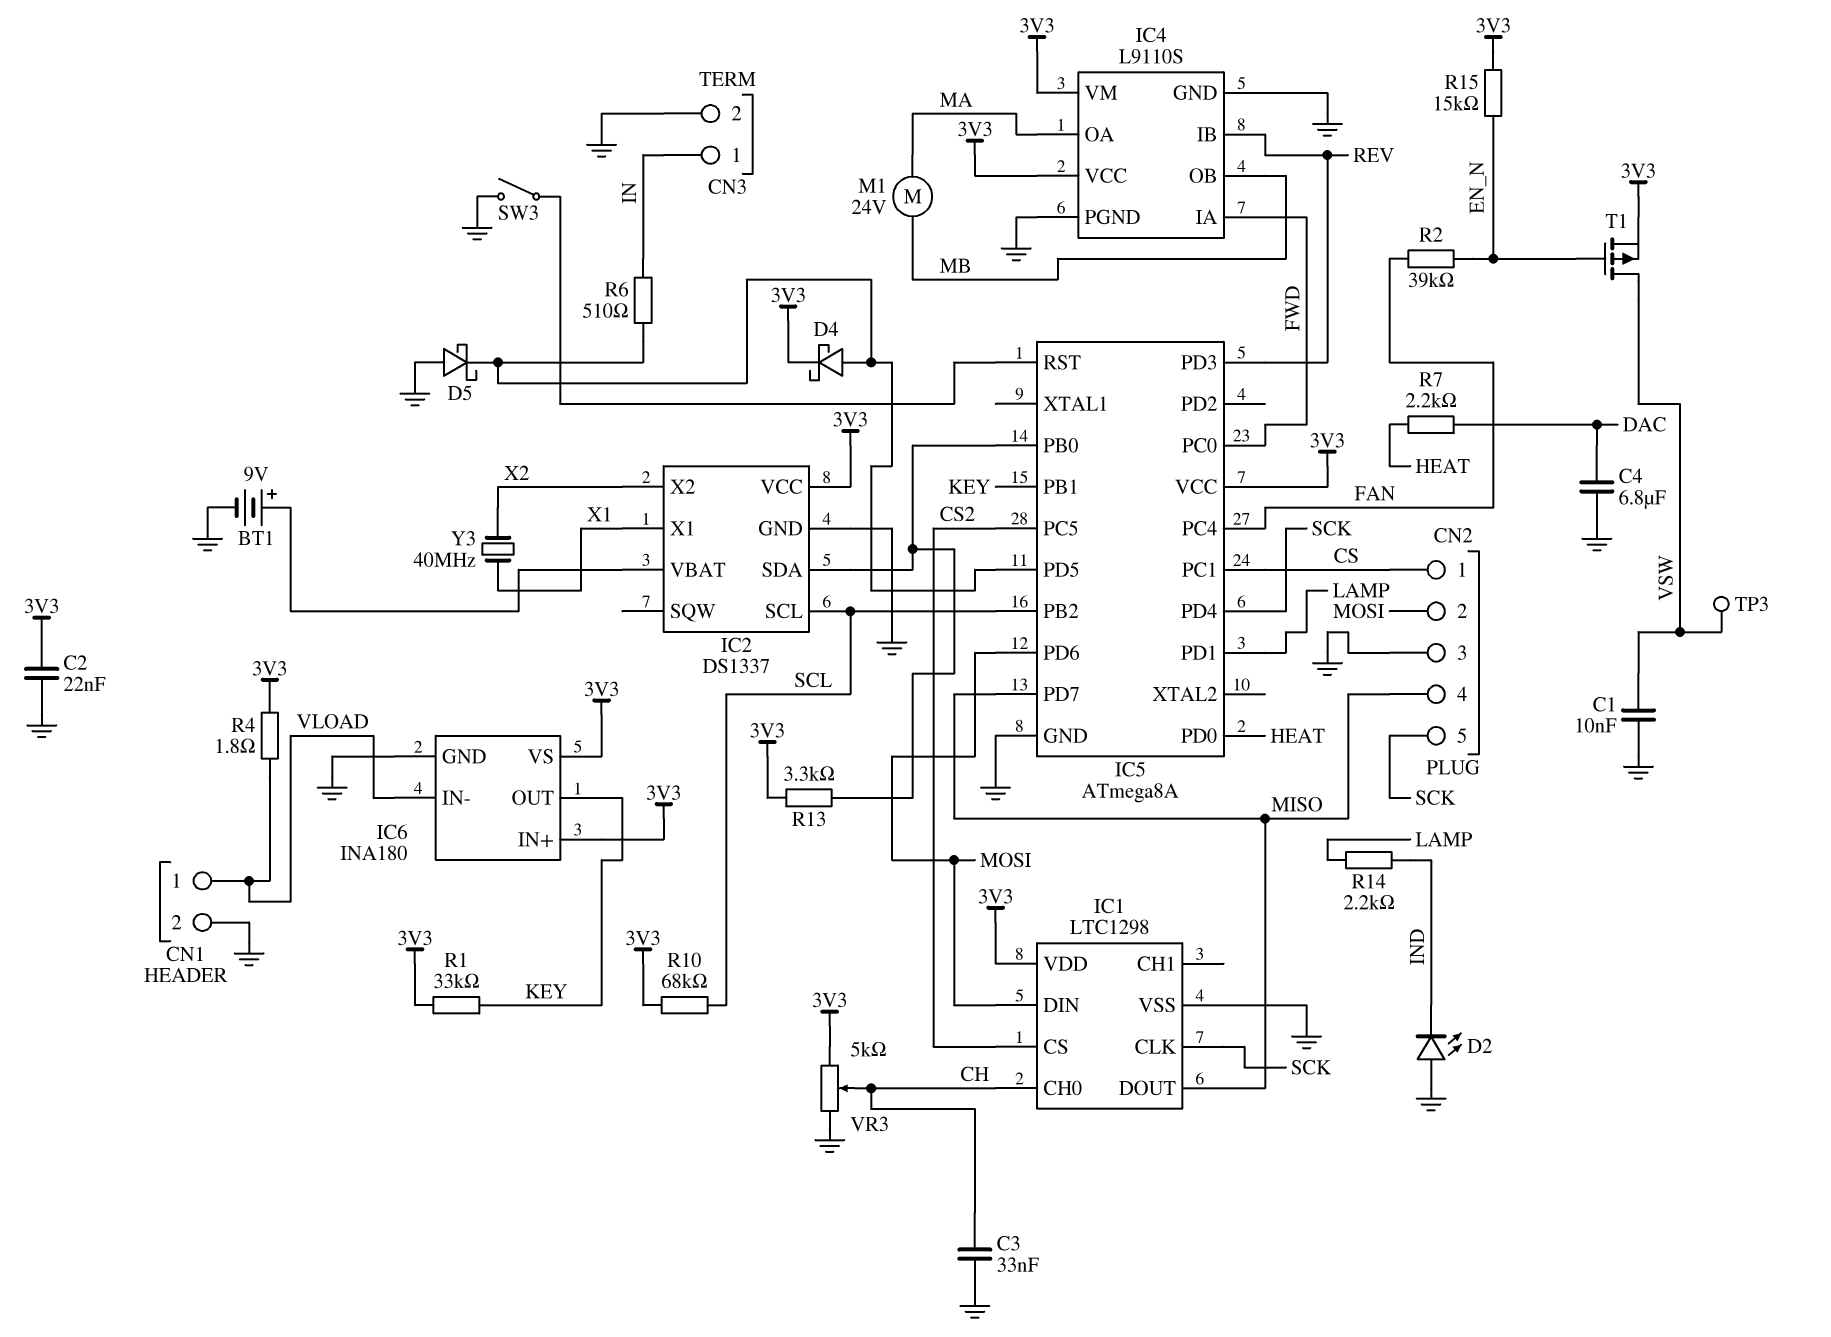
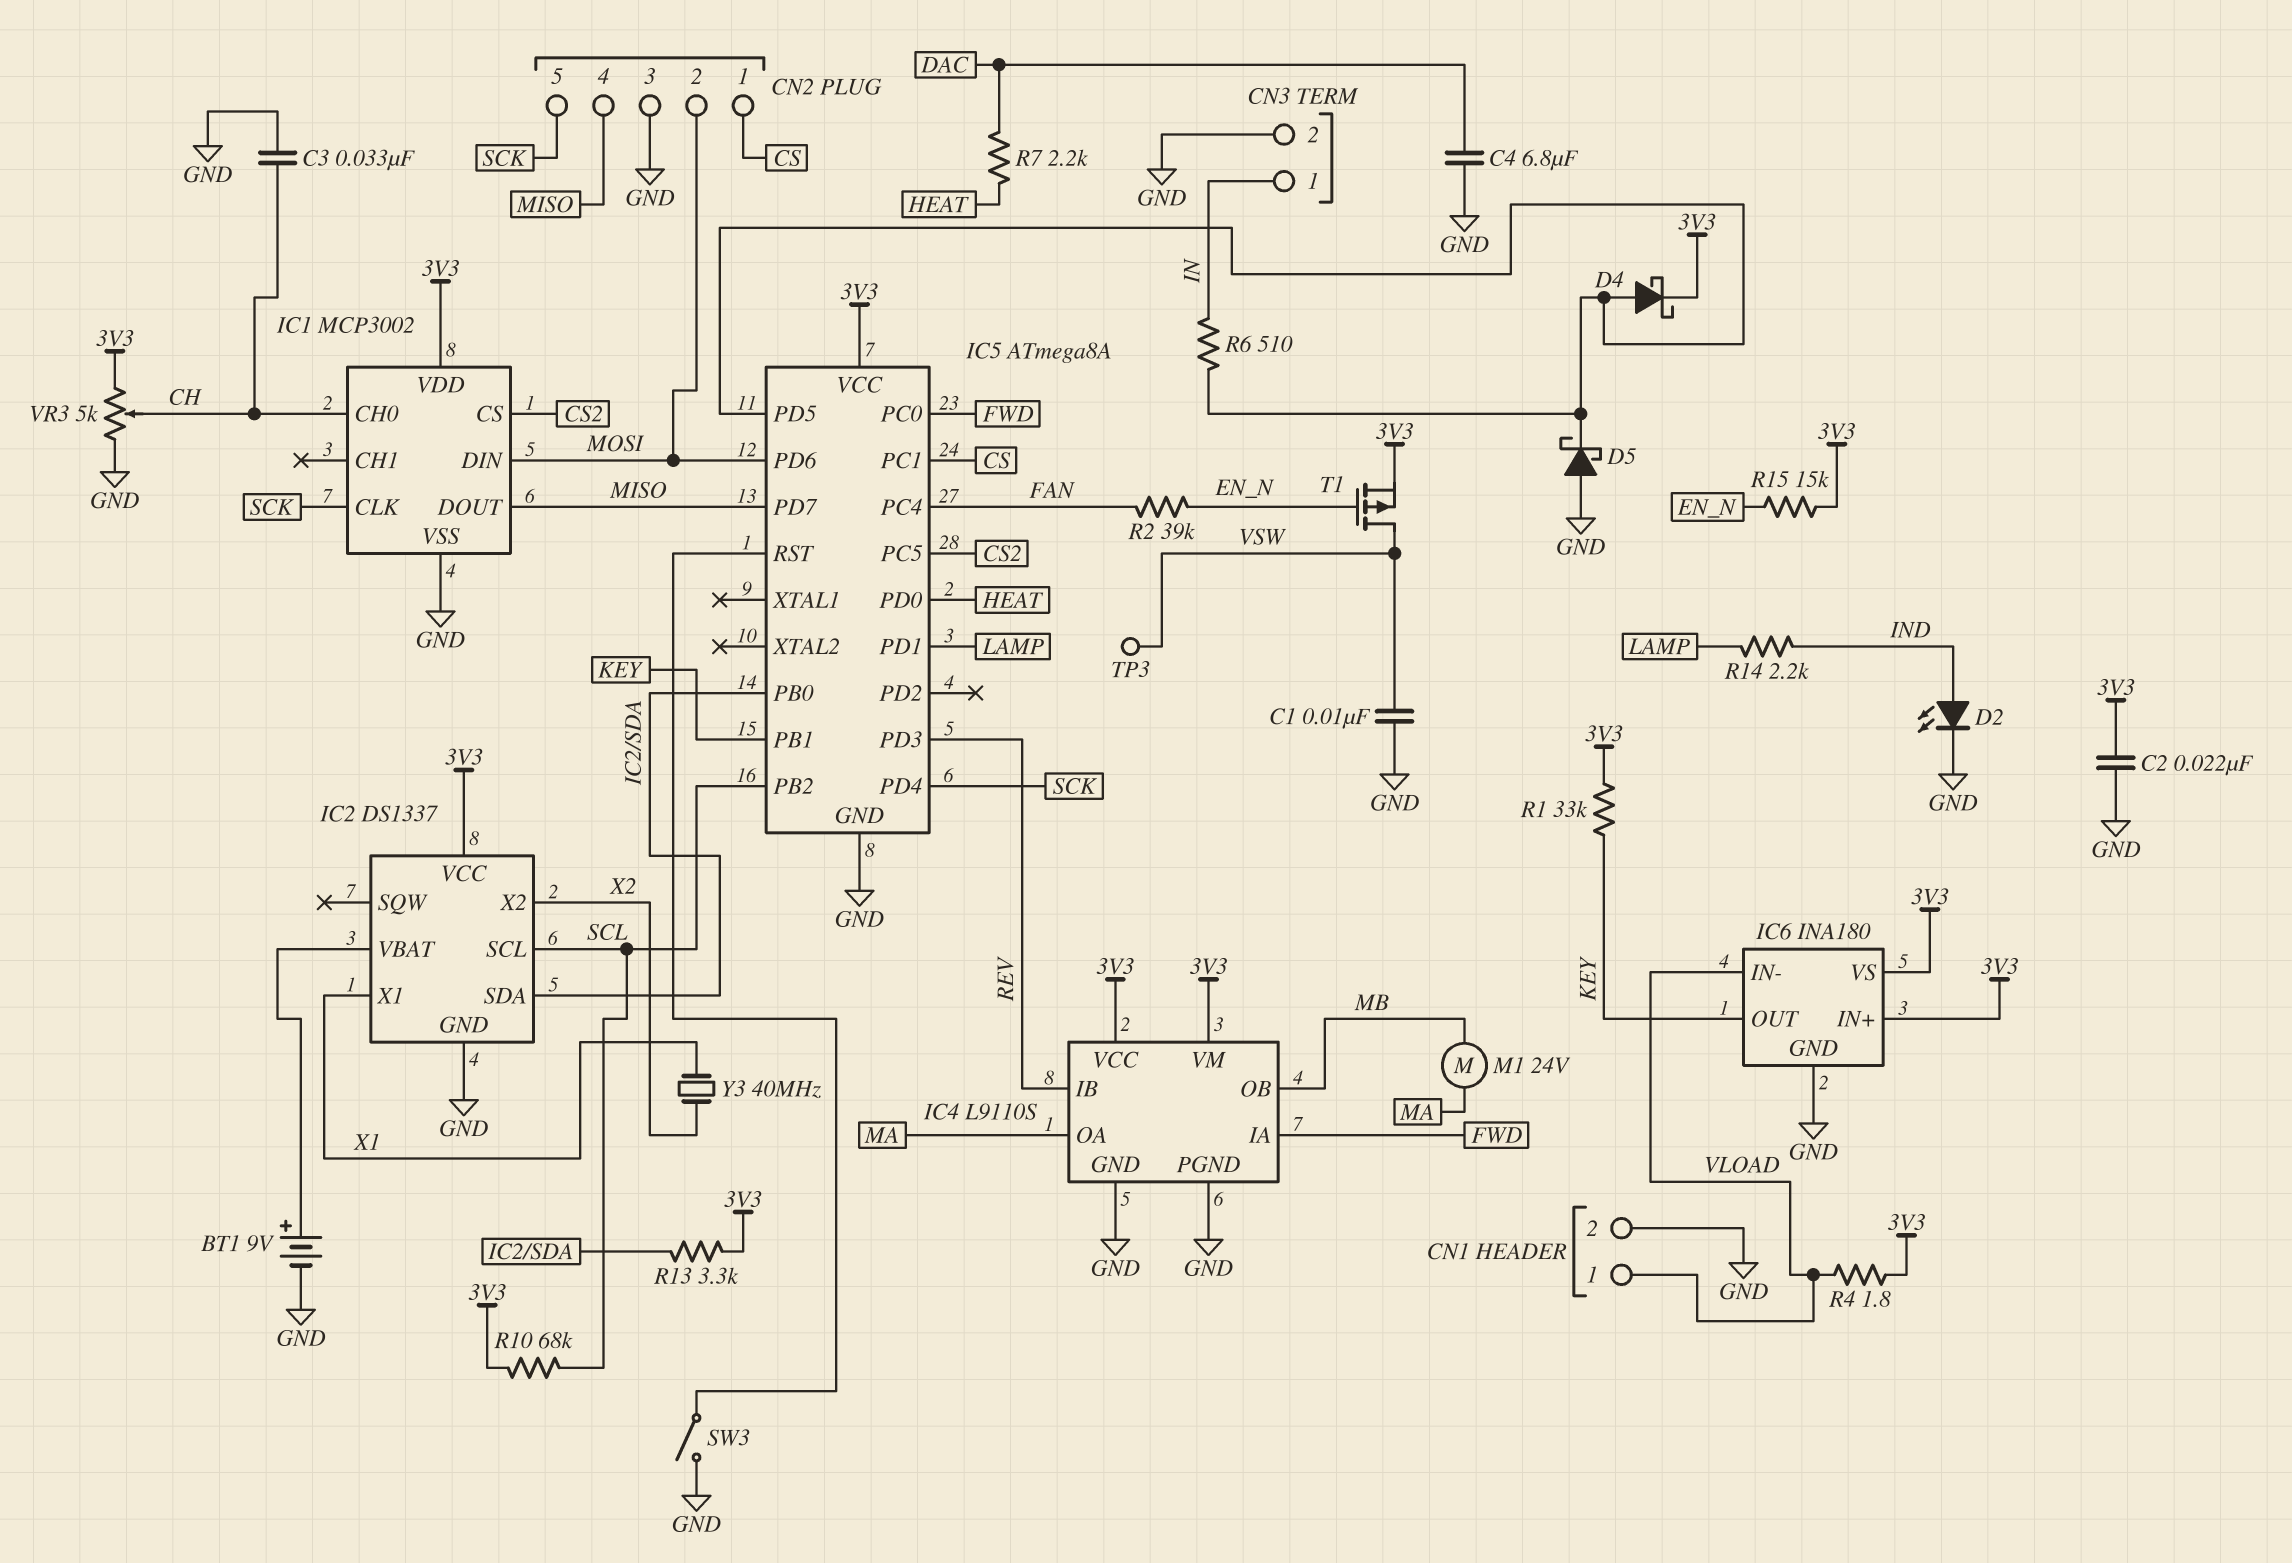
D2: LED (A GND, K IND) -> LED (A IND, K GND)
IC1: LTC1298 -> MCP3002

